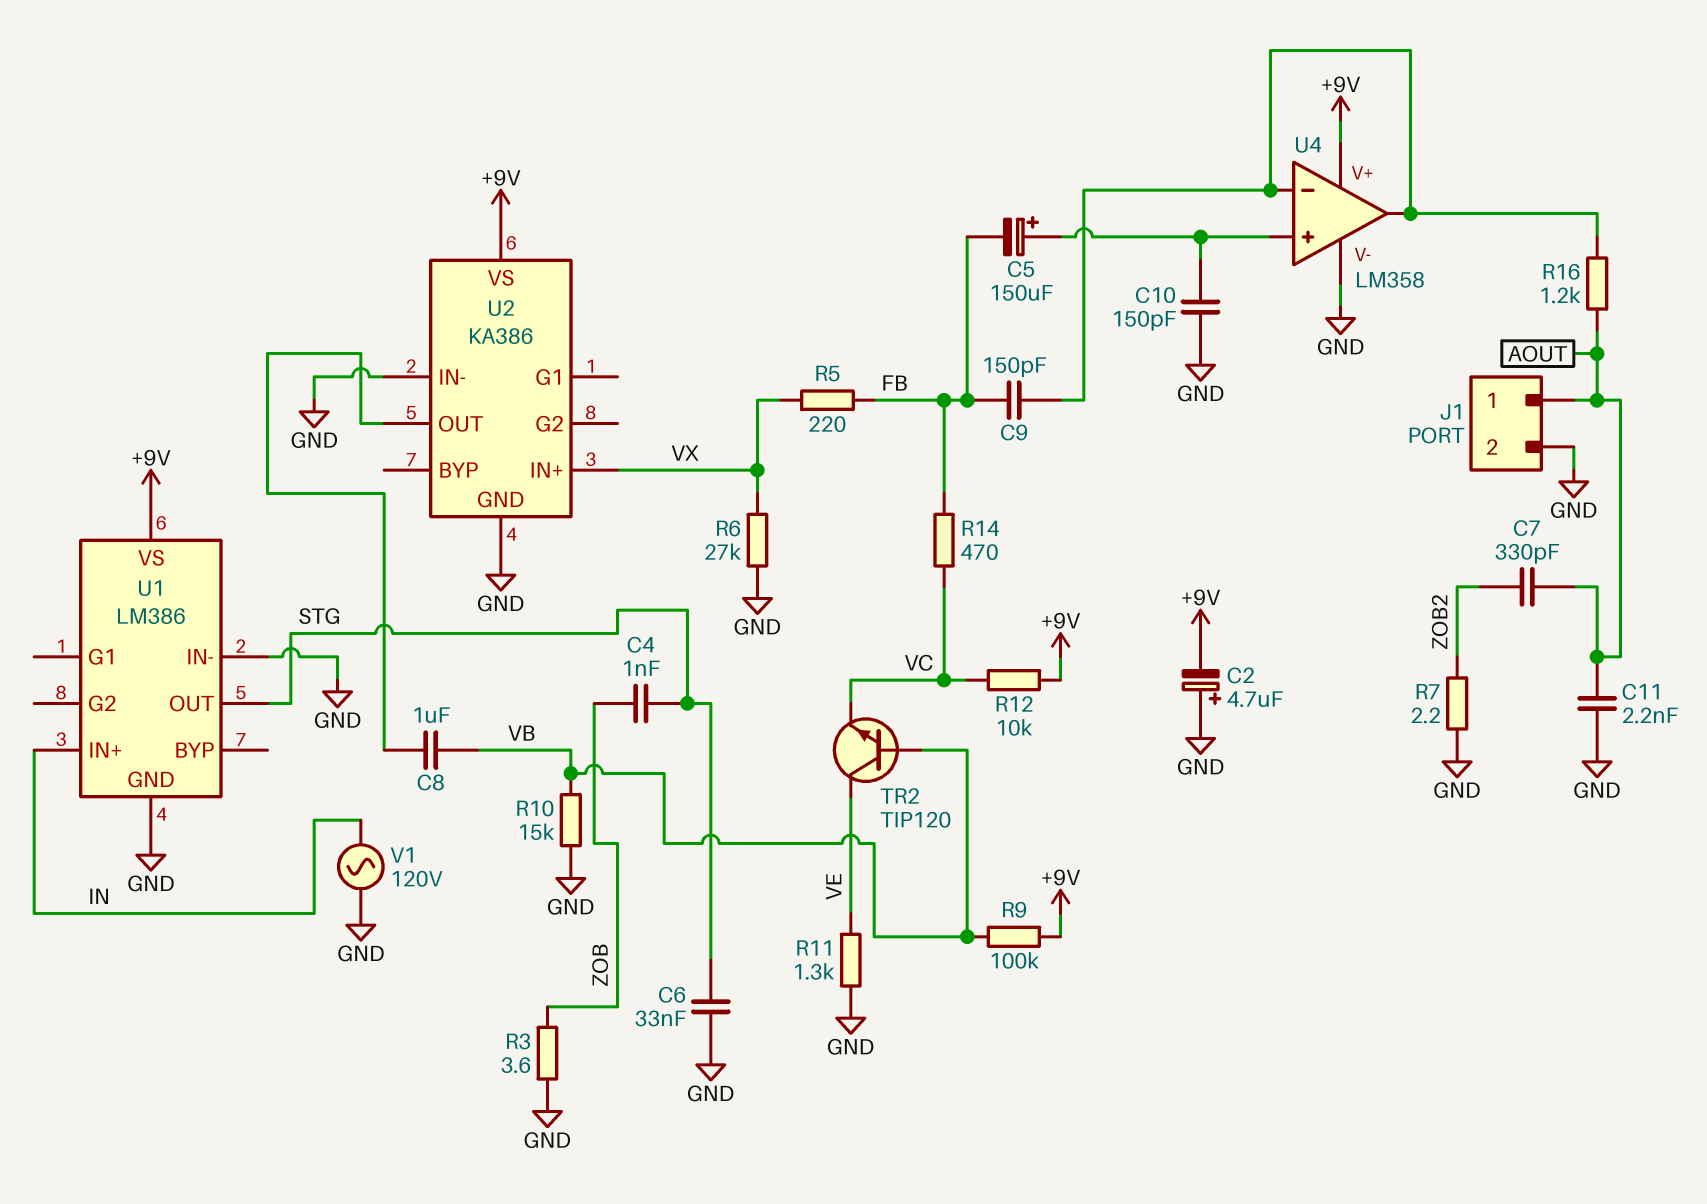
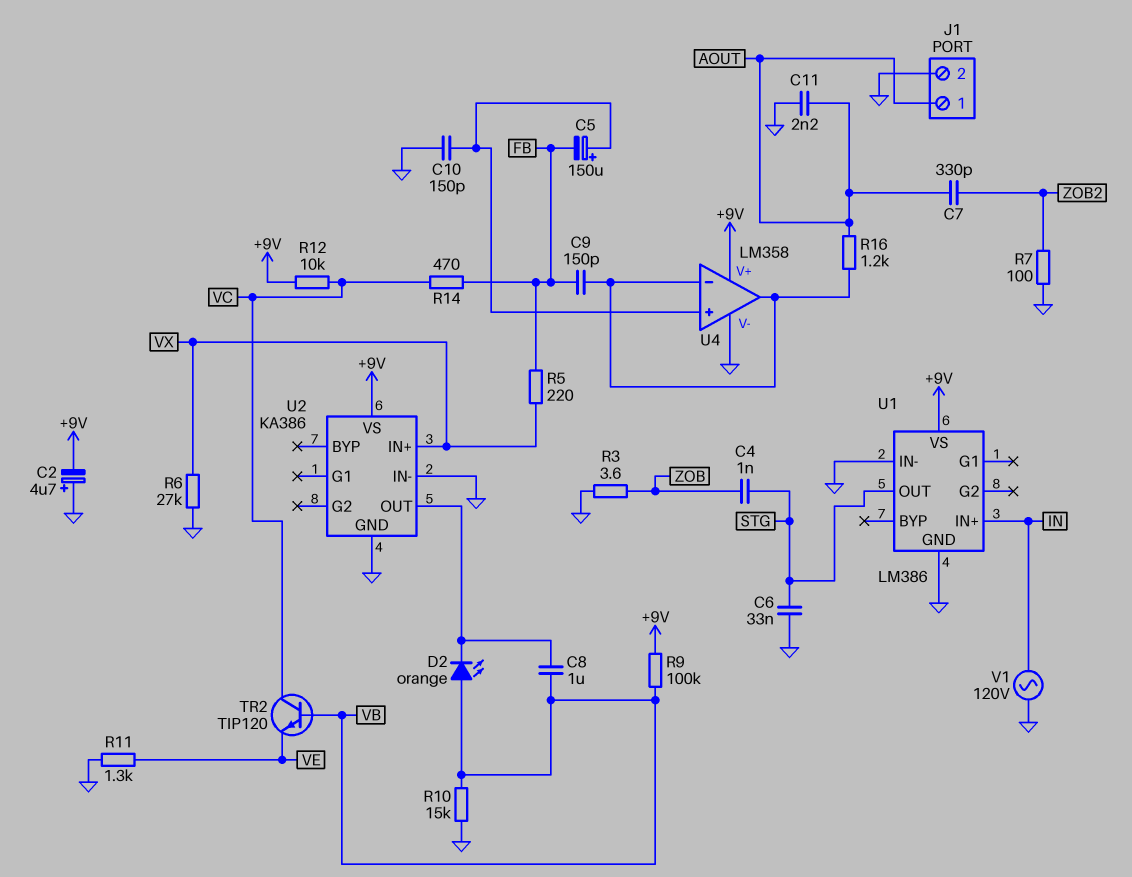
D2: none -> LED orange (A VB, K U2/OUT)
R7: 2.2 (GND, ZOB2) -> 100 (GND, ZOB2)
TR2: NPN TIP120 (B VB, C VE, E VC) -> NPN TIP120 (B VB, C VC, E VE)

